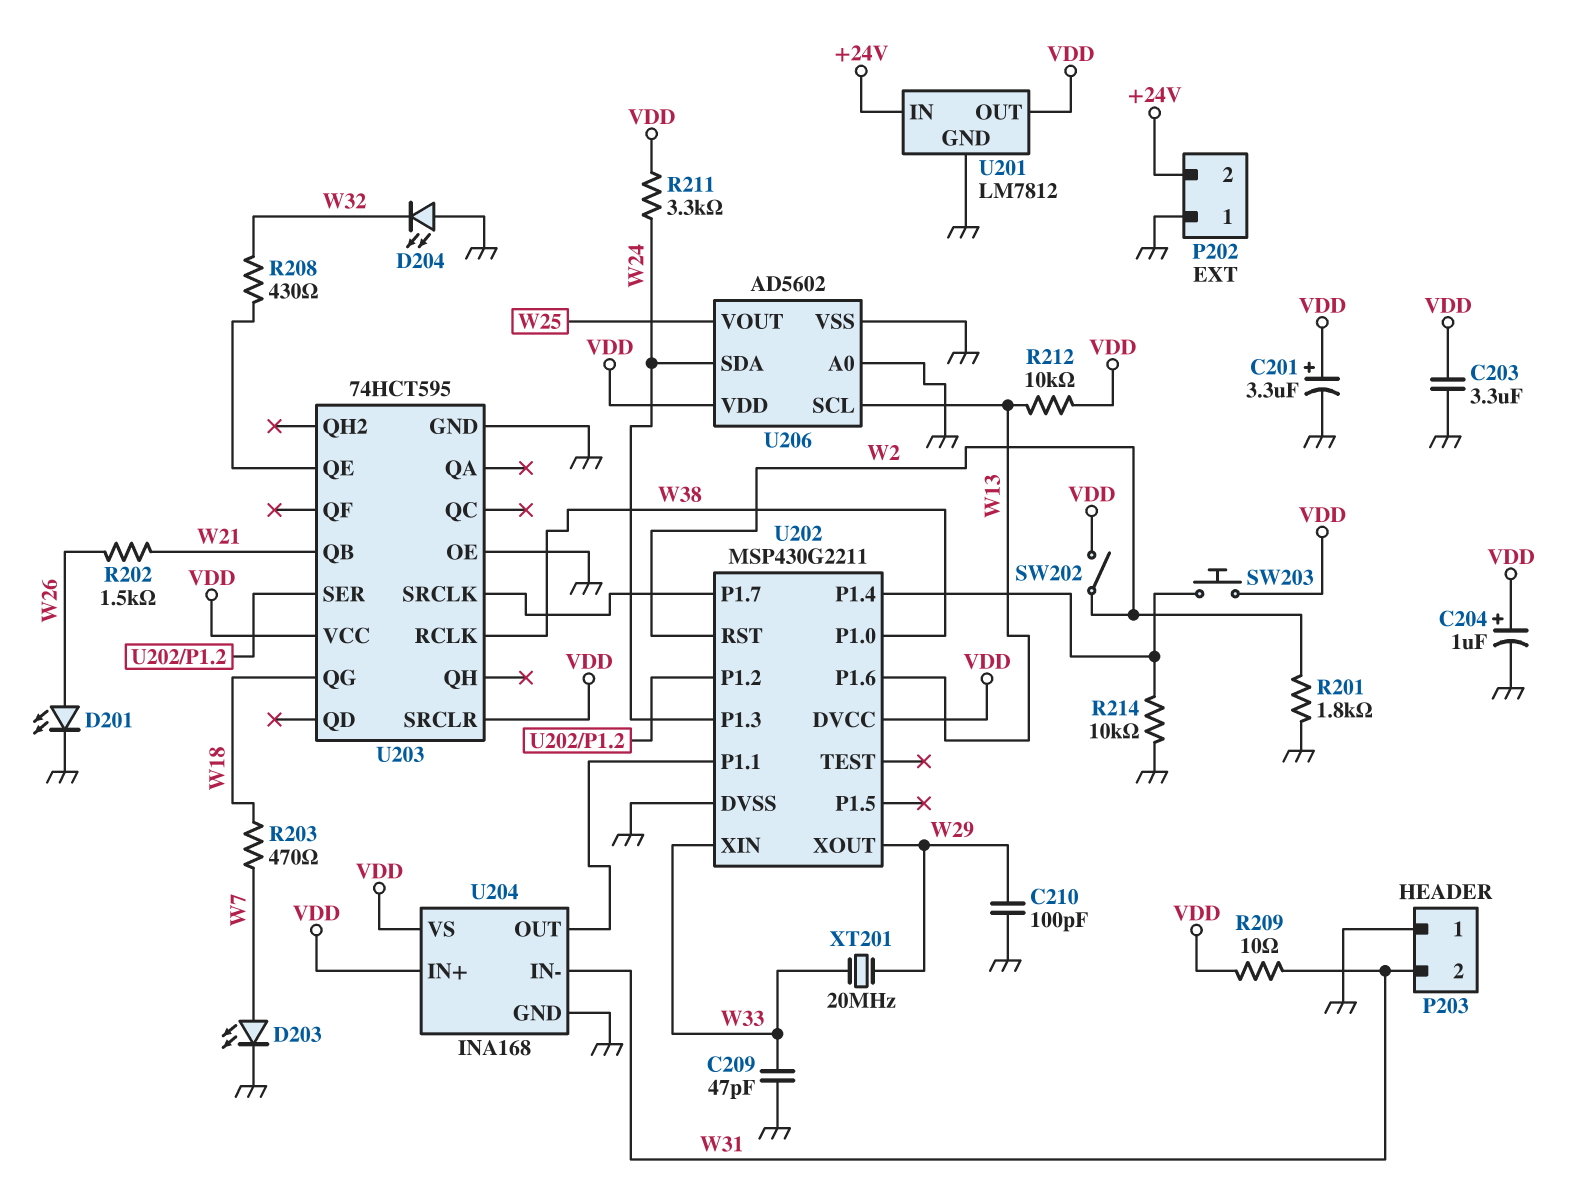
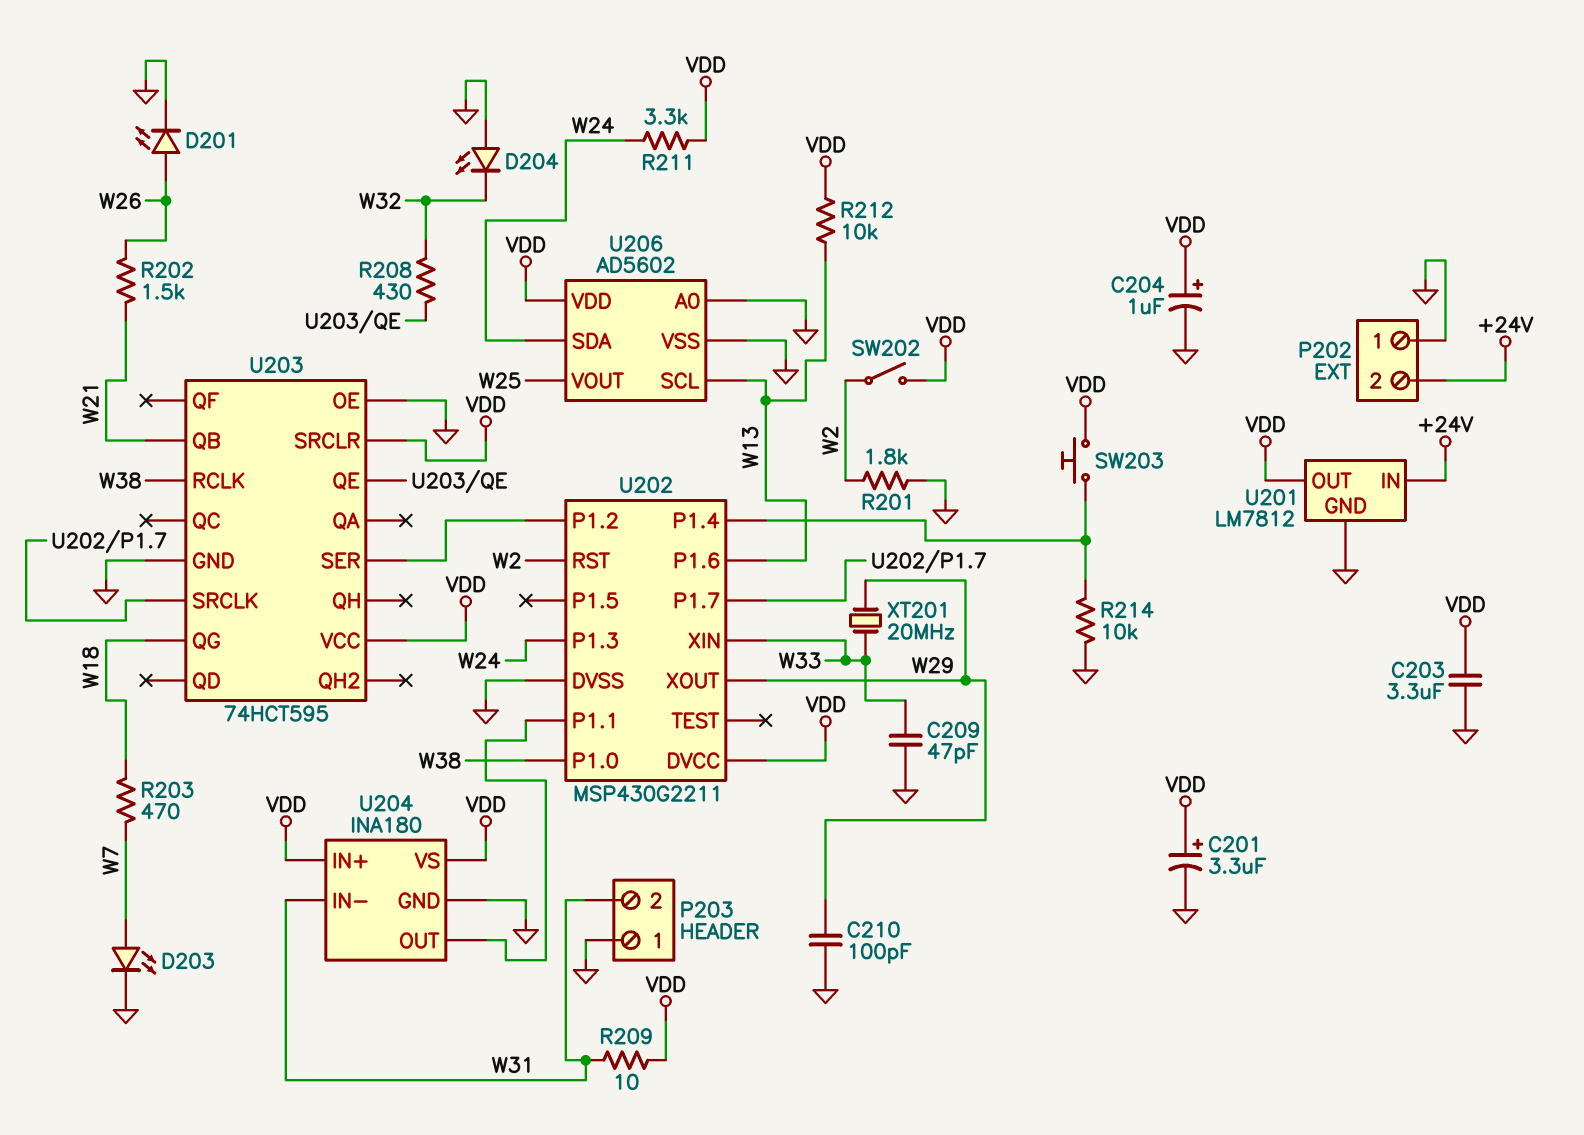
U204: INA168 -> INA180

